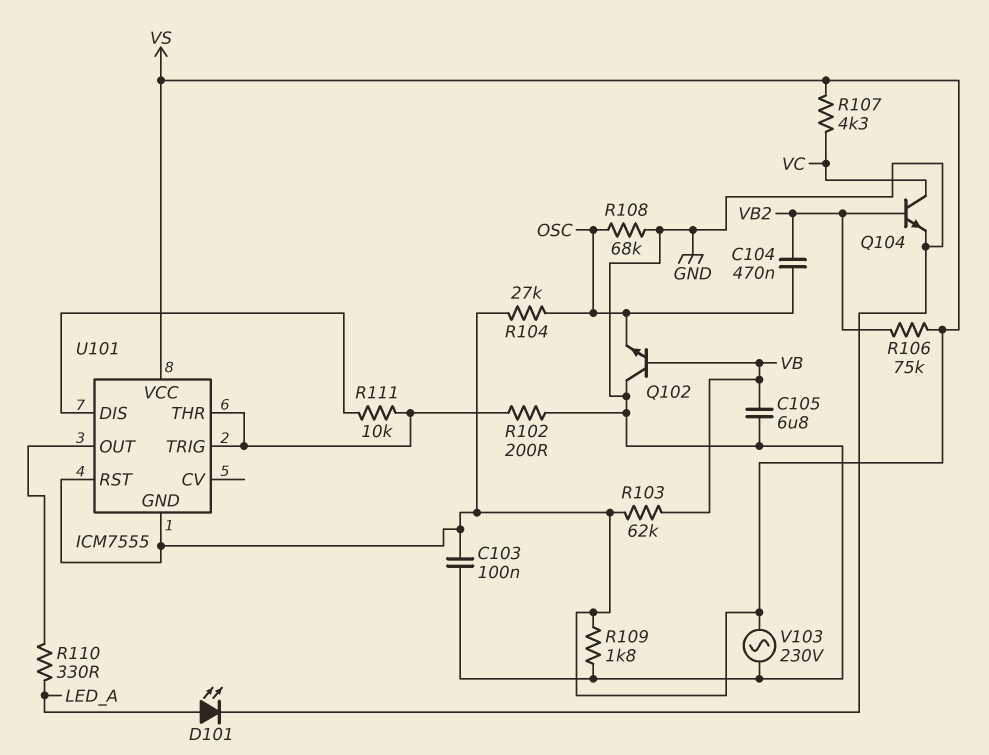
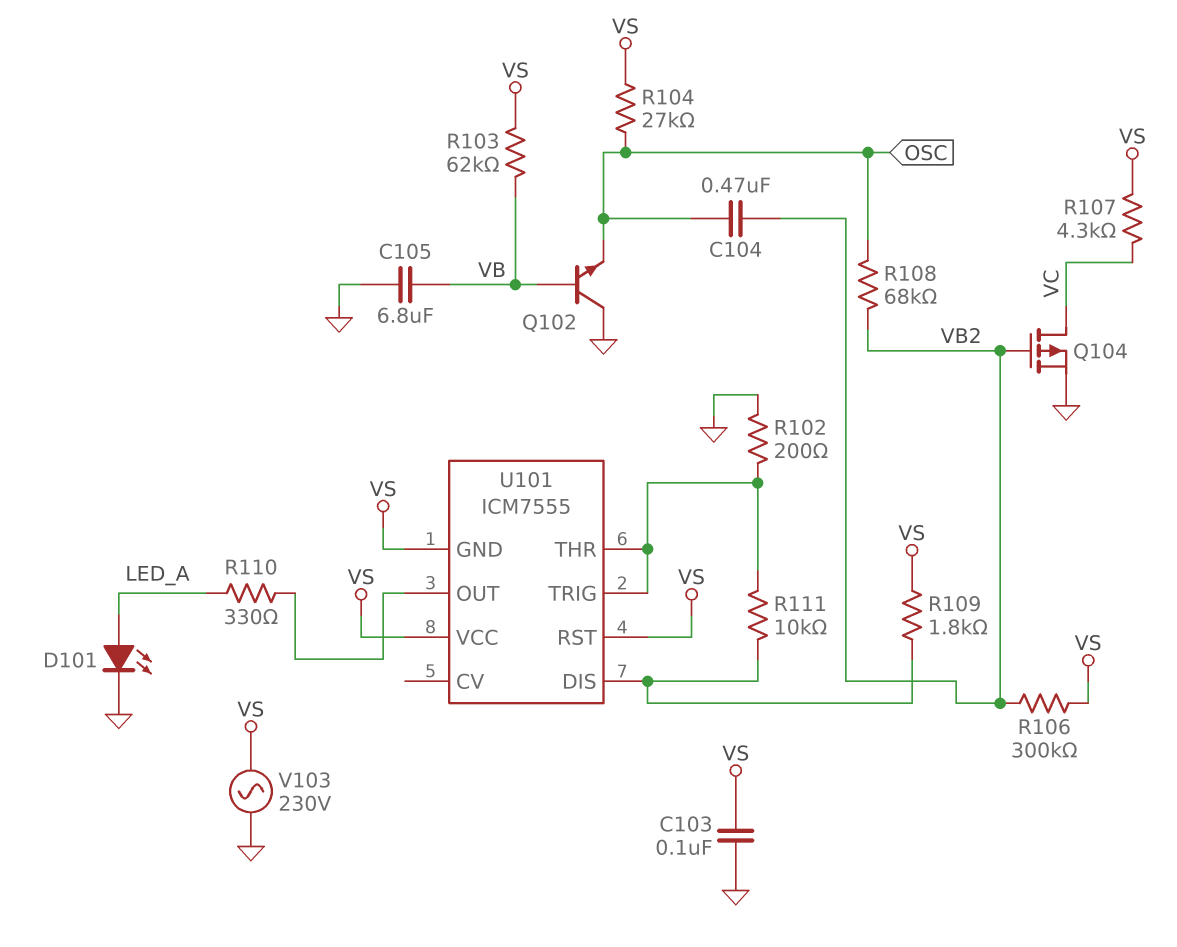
Q104: NPN (B VB2, C VC, E GND) -> PMOS (G VB2, D VC, S GND)
R106: 75k (VB2, VS) -> 300k (VB2, VS)
R108: 68k (GND, OSC) -> 68k (OSC, VB2)
R109: 1.8k (GND, VS) -> 1.8k (U101/DIS, VS)

